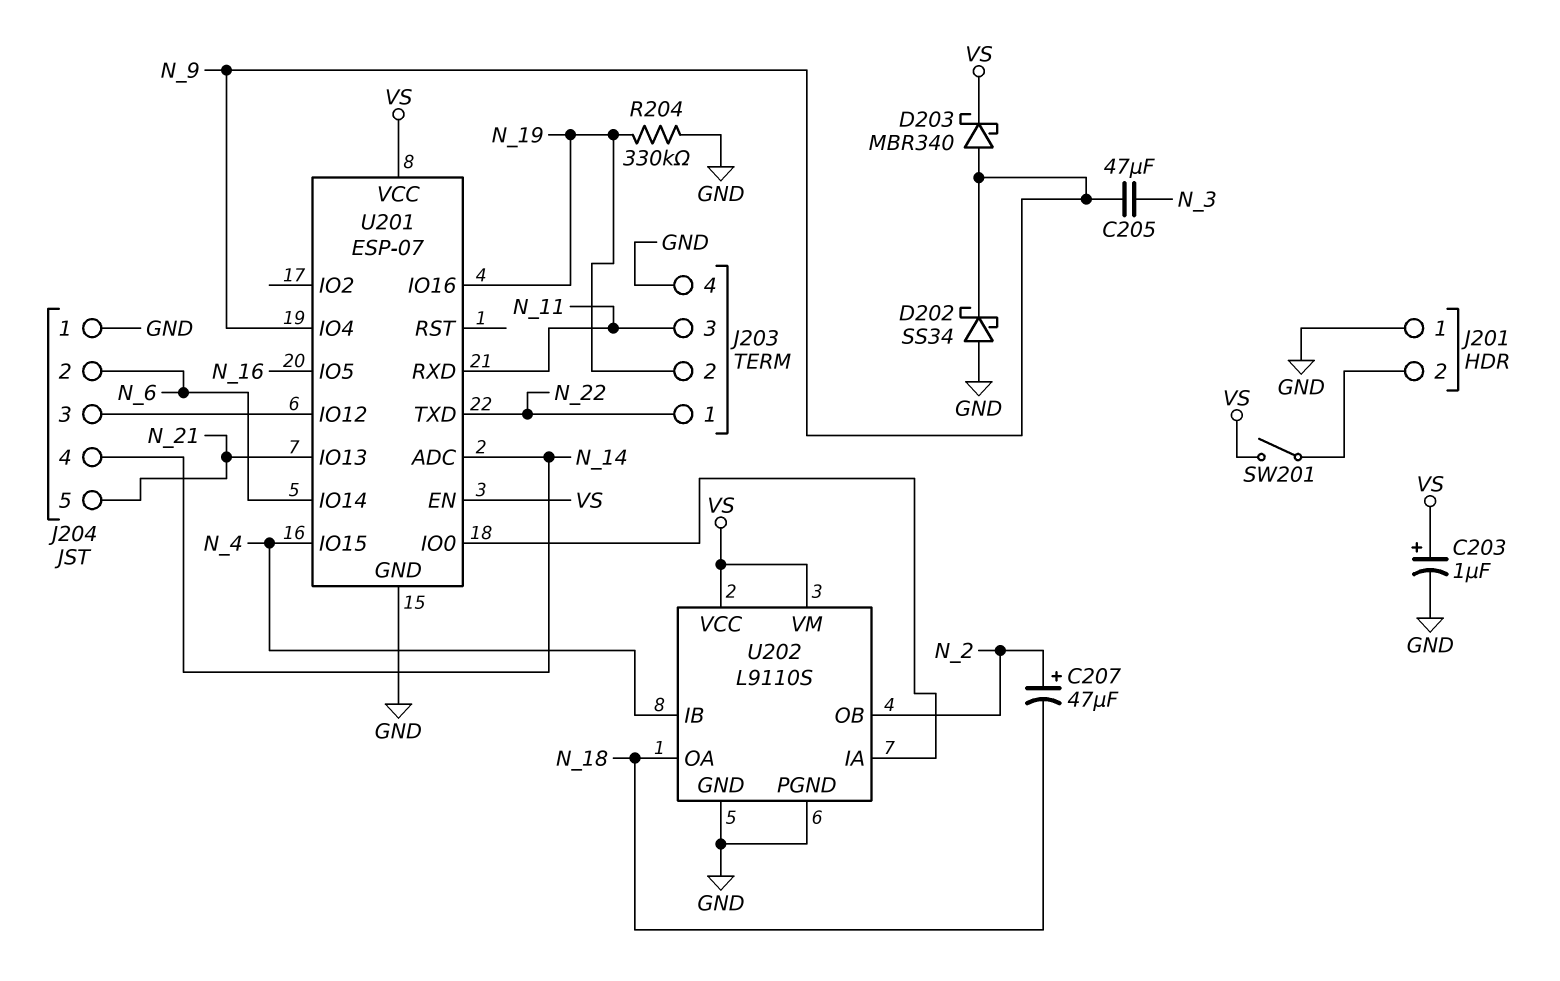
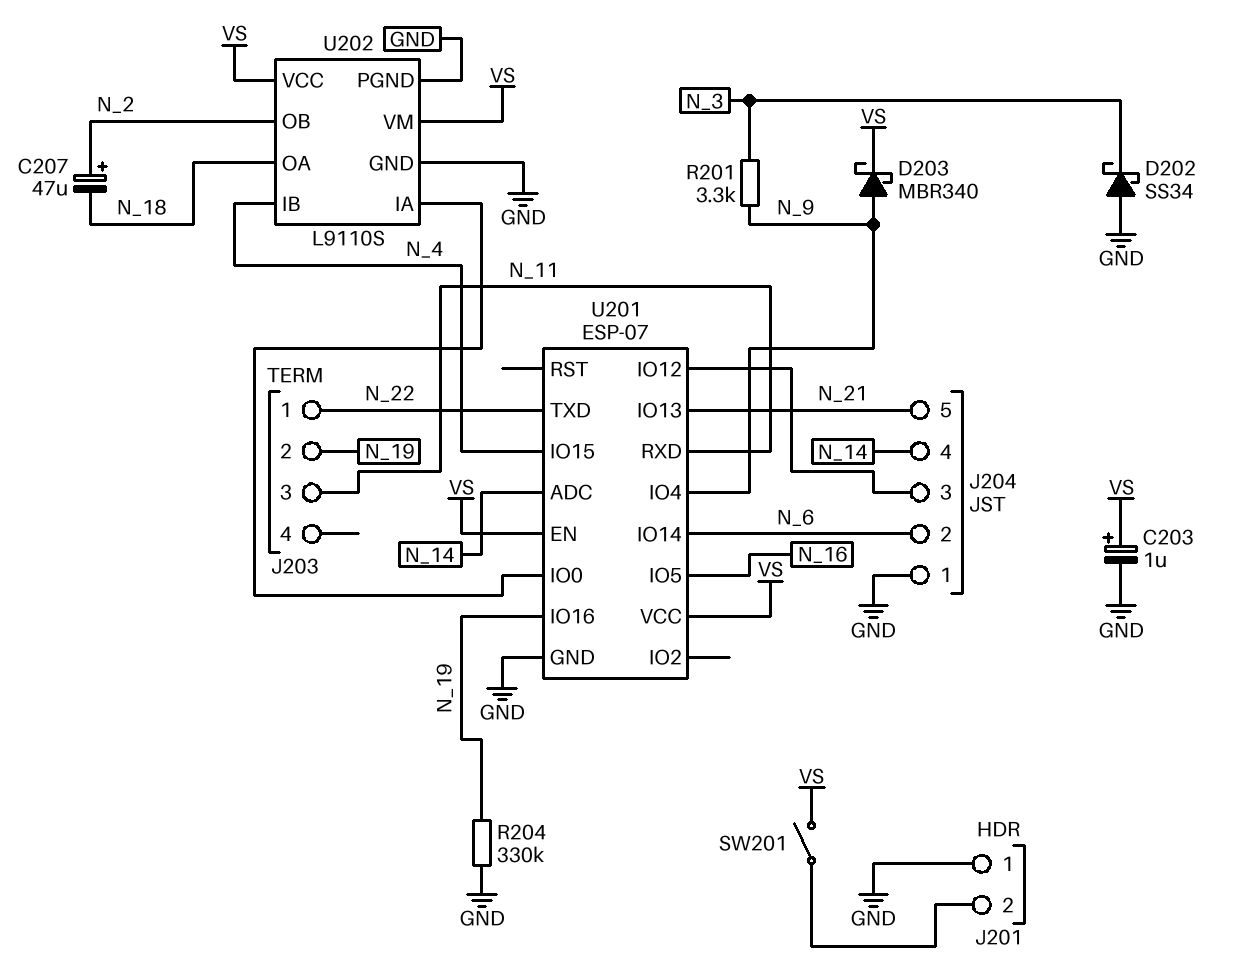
C205: 47uF (N_3, N_9) -> none
D202: schottky SS34 (A GND, K N_9) -> schottky SS34 (A GND, K N_3)
J203 pin 4: GND -> none
R201: none -> 3.3k (N_3, N_9)

